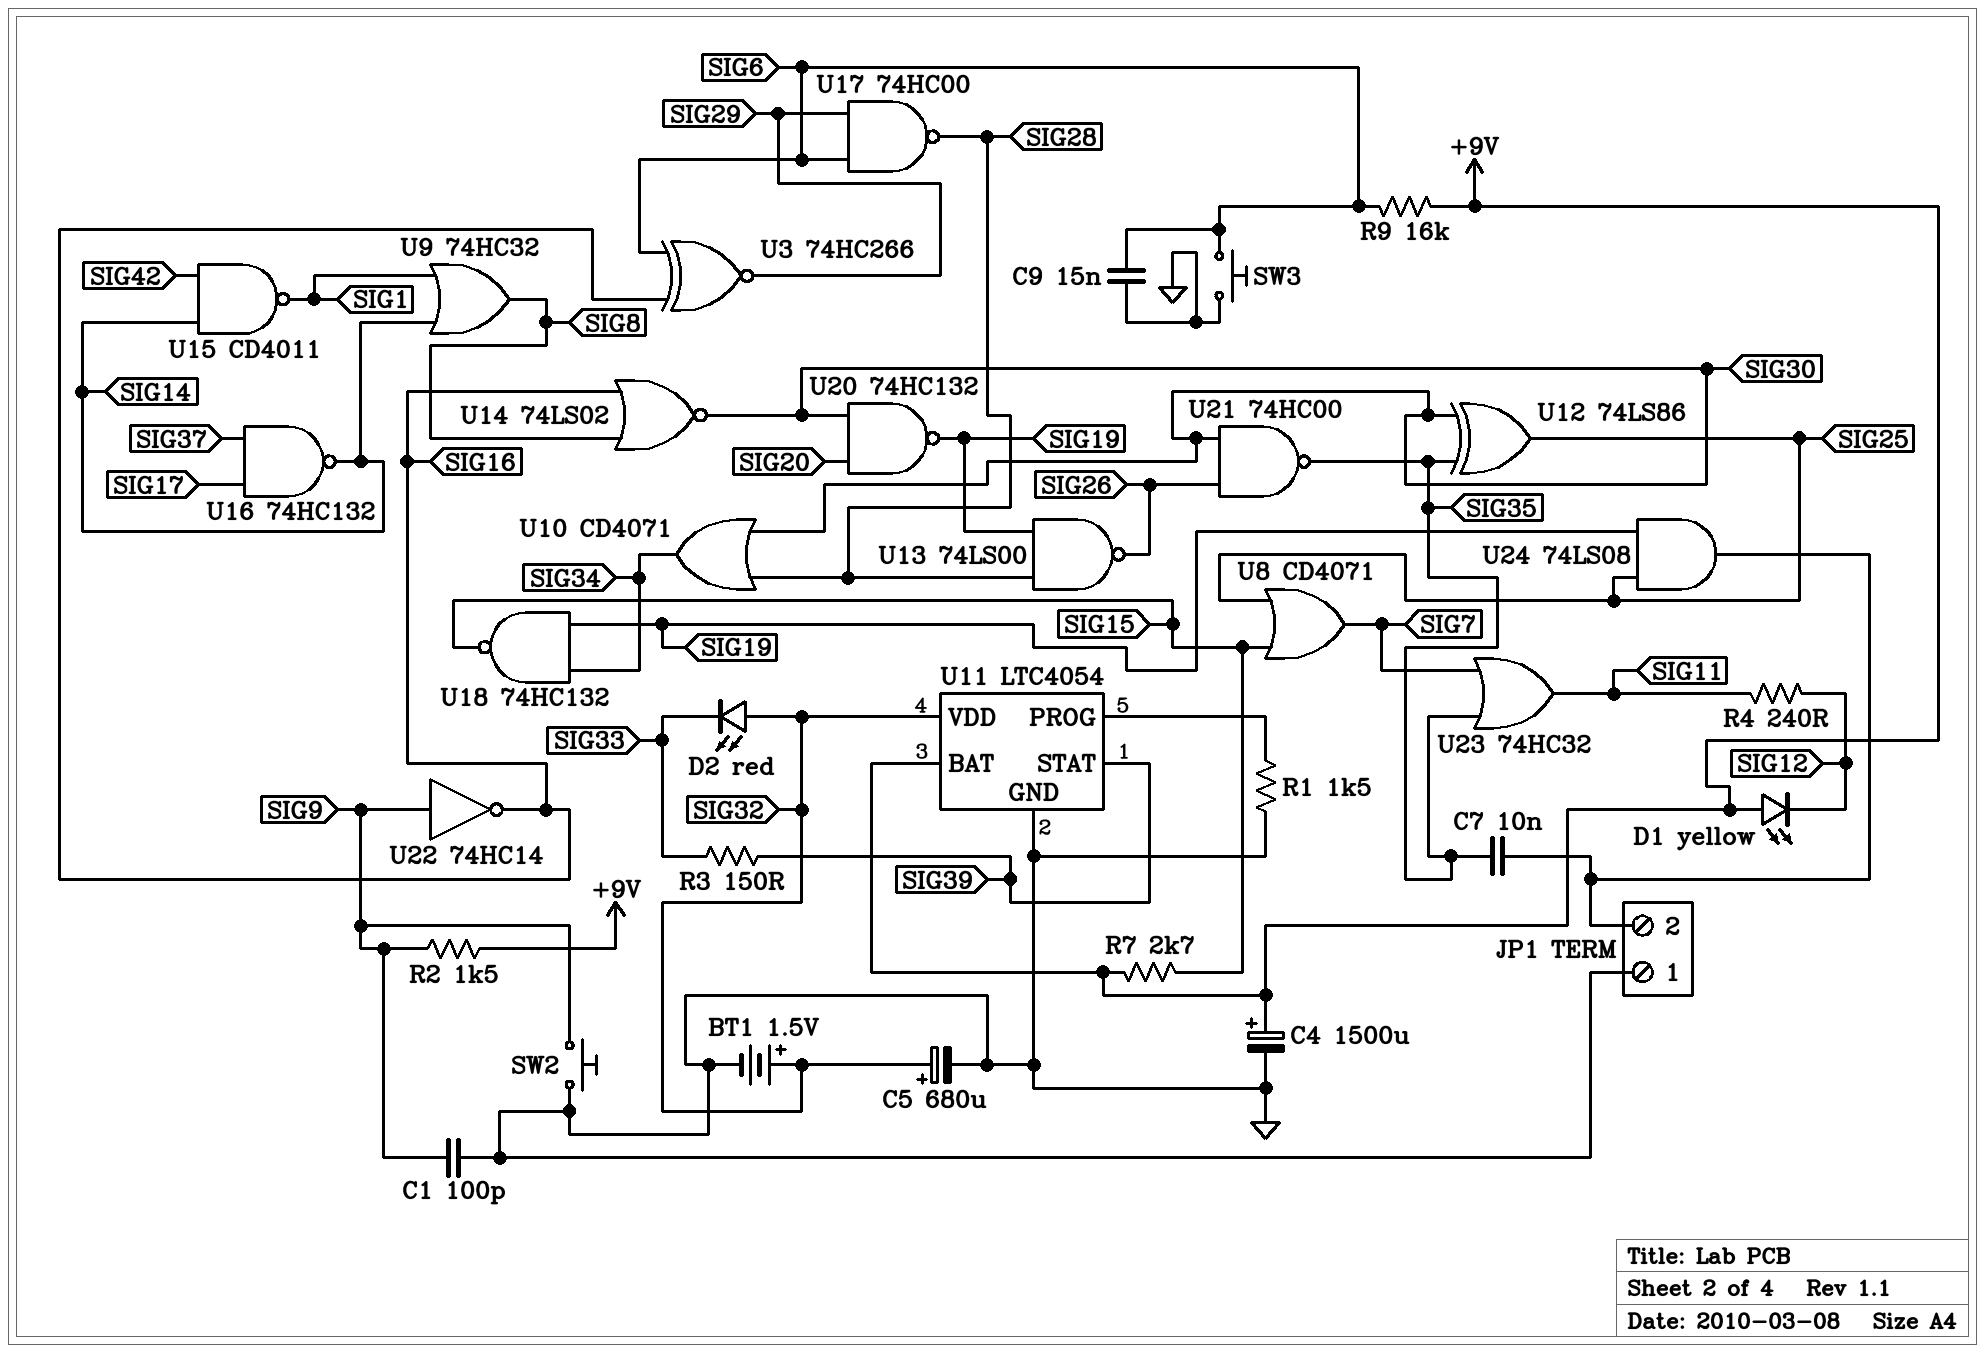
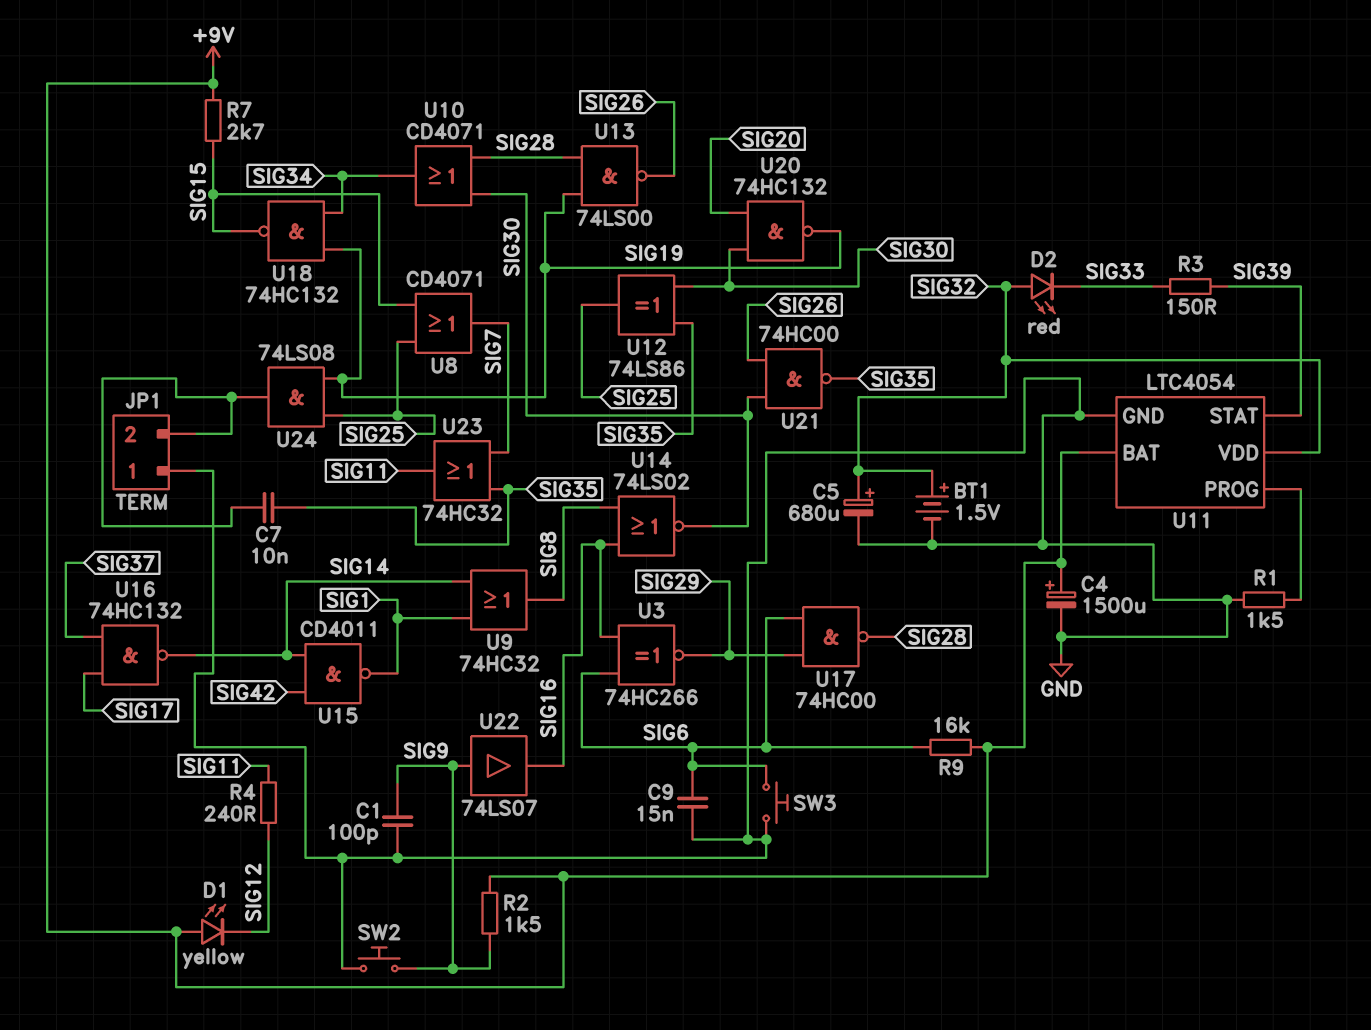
U22: NOT 74HC14 (in SIG9, out SIG16) -> buffer 74LS07 (in SIG9, out SIG16)

